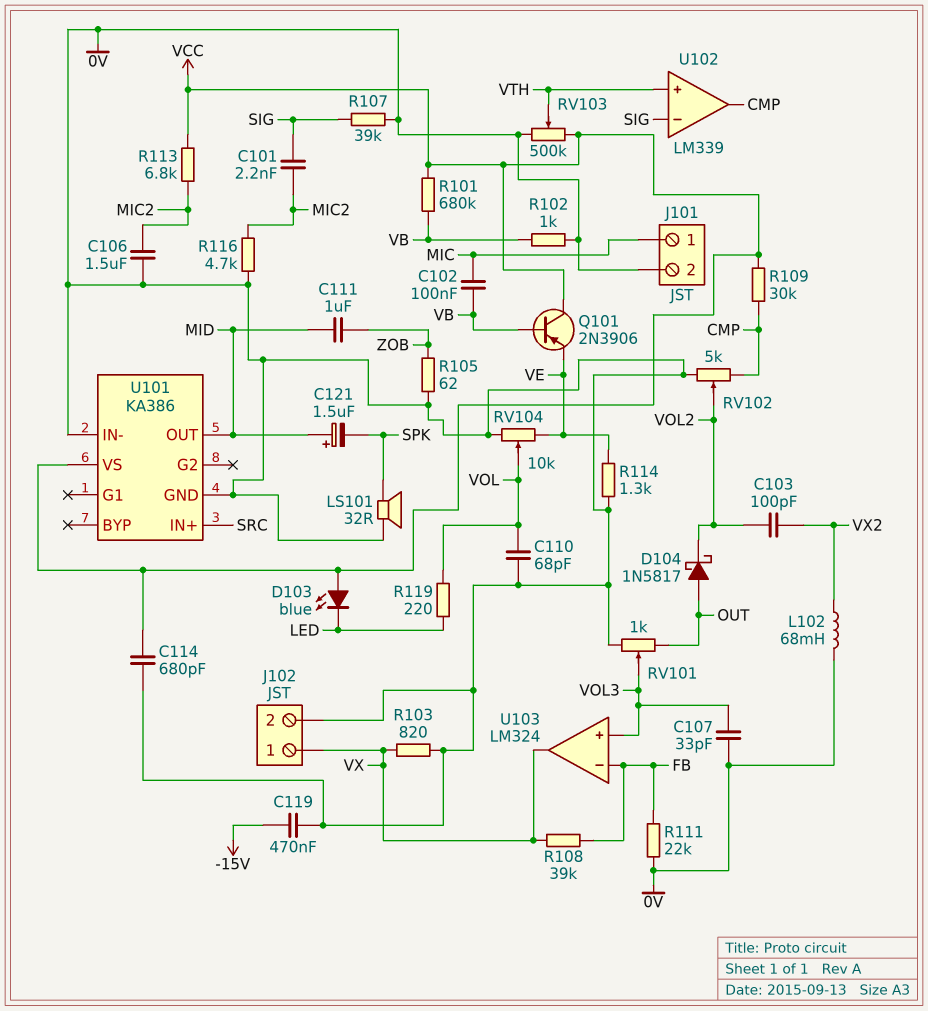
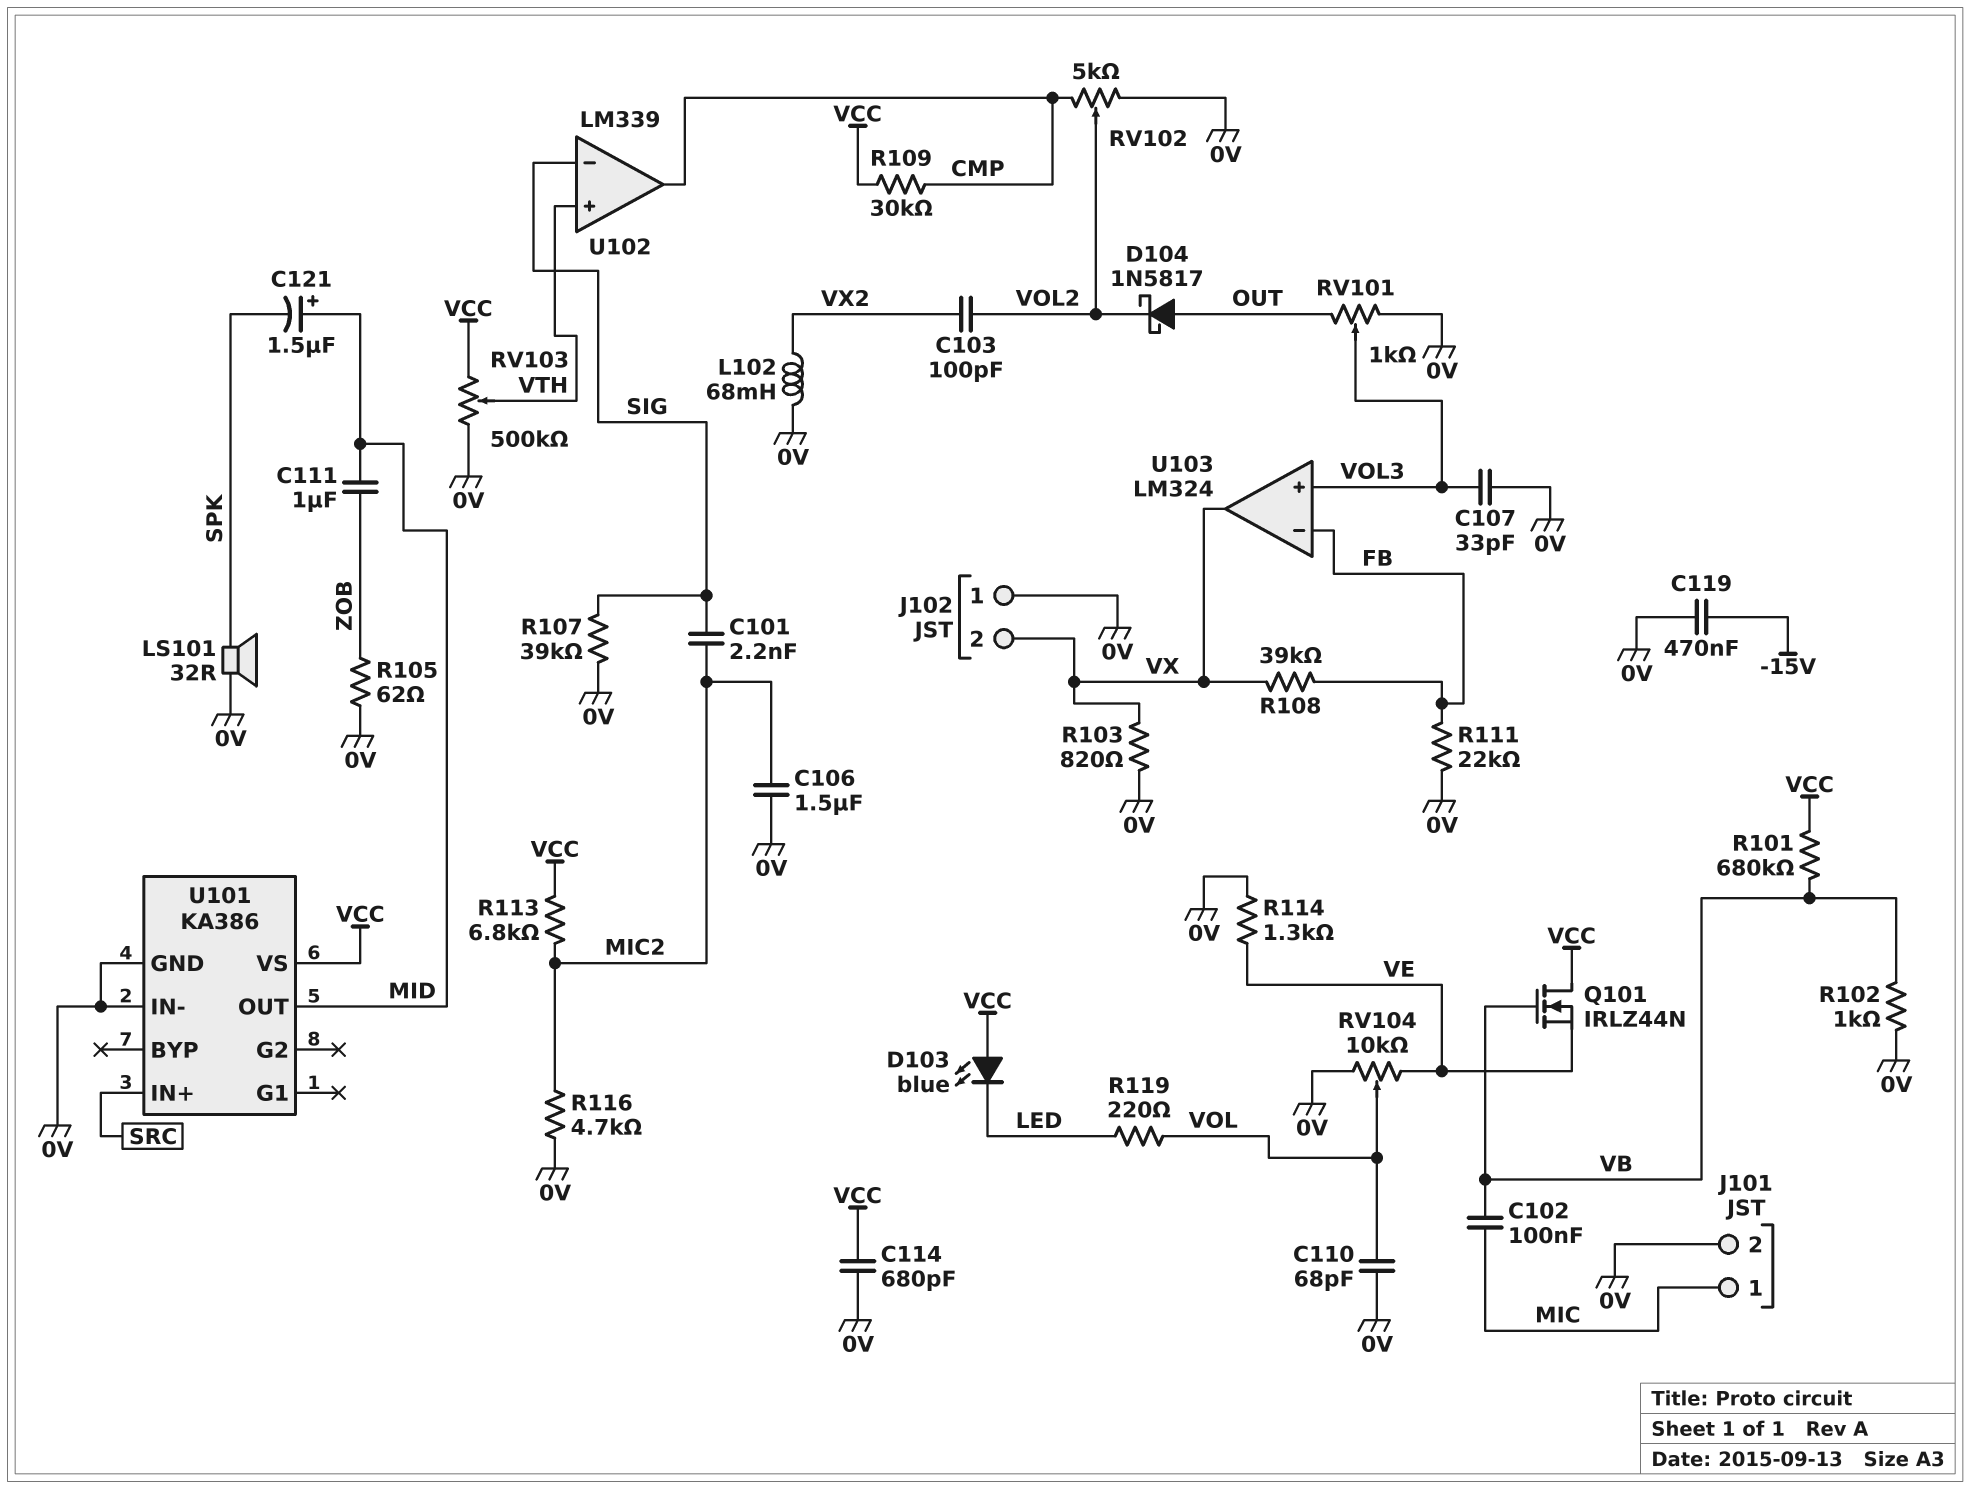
J102 pin 1: VX -> 0V
J102 pin 2: 0V -> VX
Q101: PNP 2N3906 (B VB, C VCC, E VE) -> NMOS IRLZ44N (G VB, D VCC, S VE)

